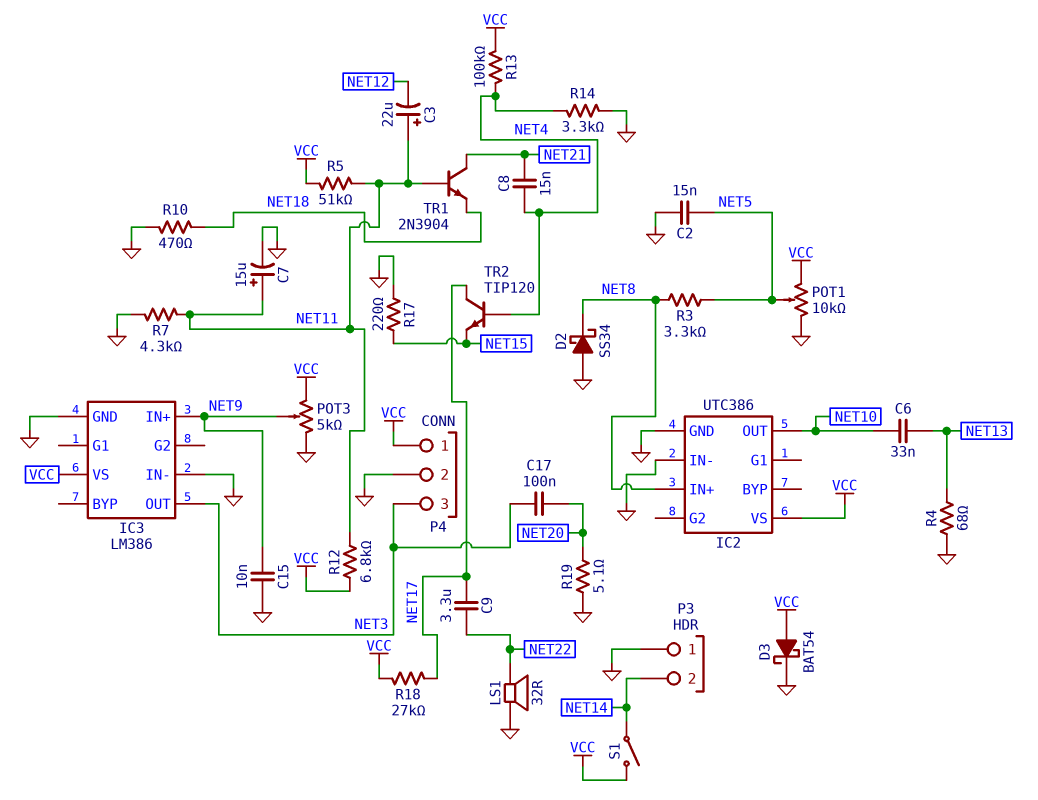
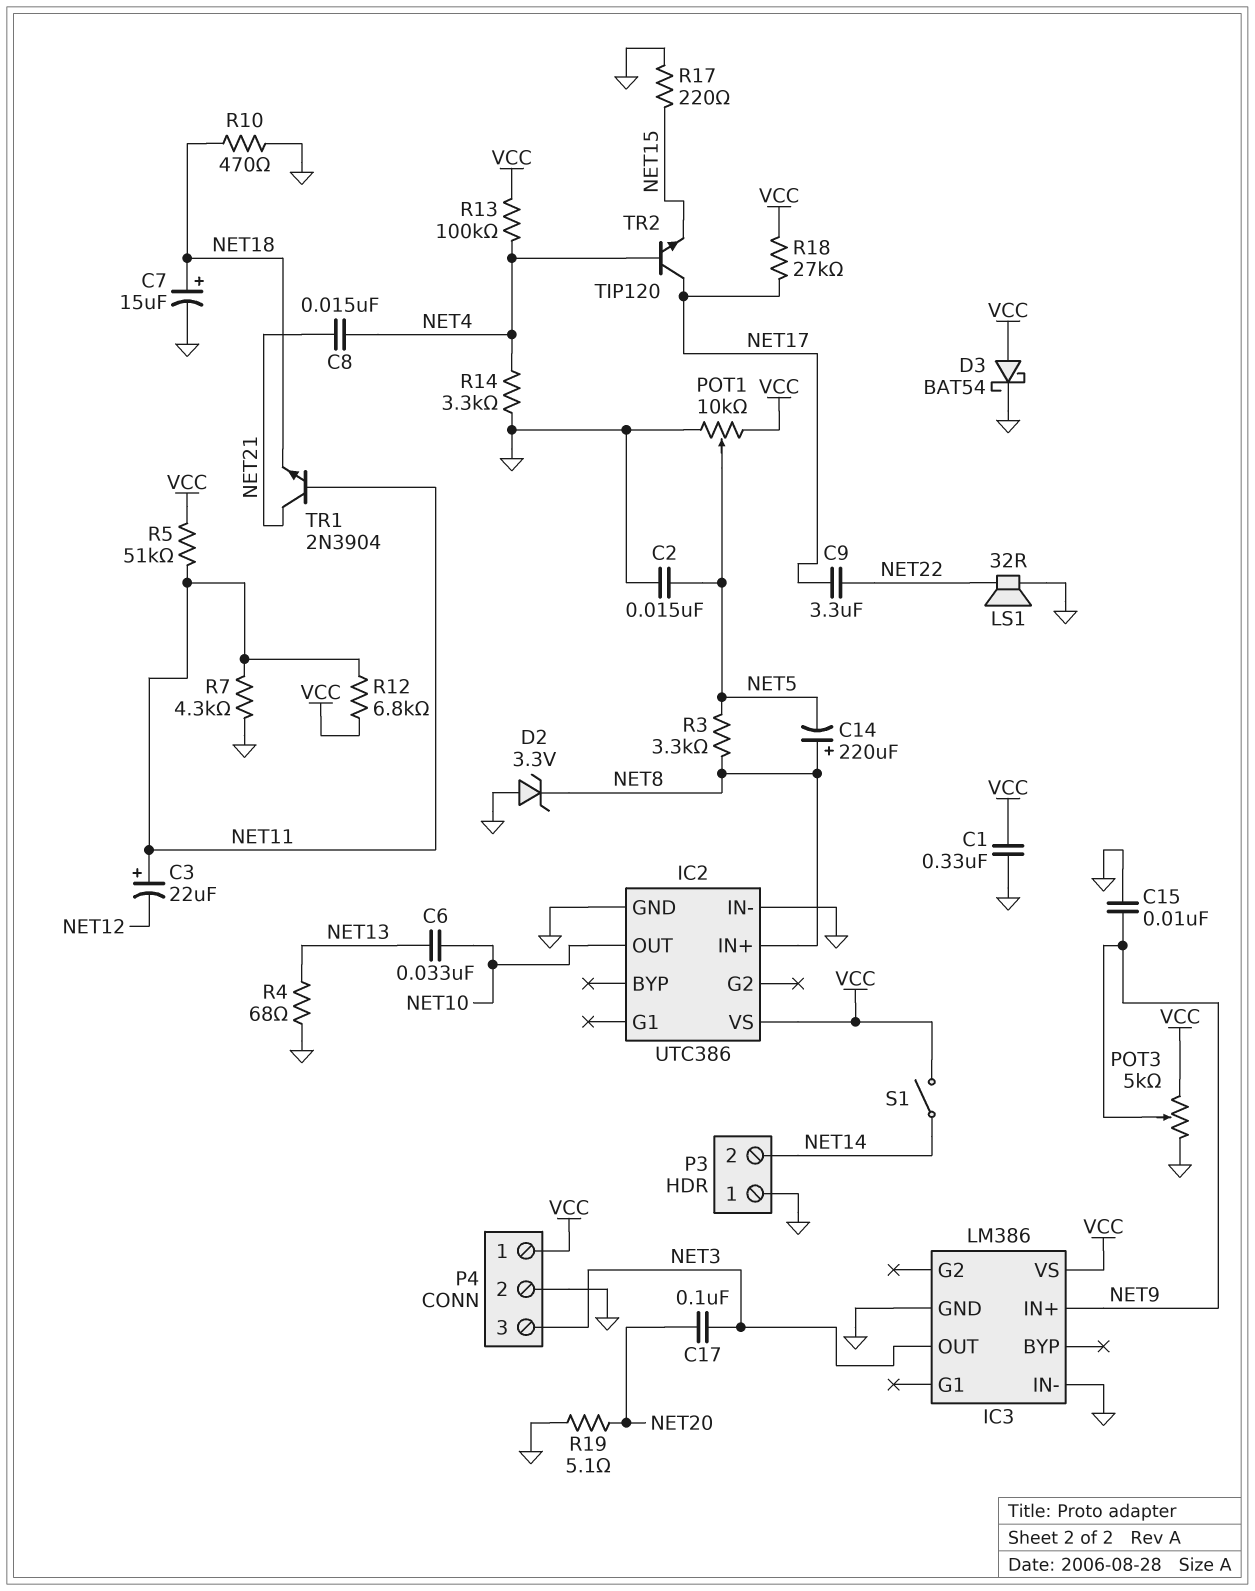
C1: none -> 330nF (GND, VCC)
C7: 15uF (plus NET11, minus GND) -> 15uF (plus NET18, minus GND)
C14: none -> 220uF (plus NET8, minus NET5)
D2: schottky SS34 (A GND, K NET8) -> zener 3.3V (A GND, K NET8)

